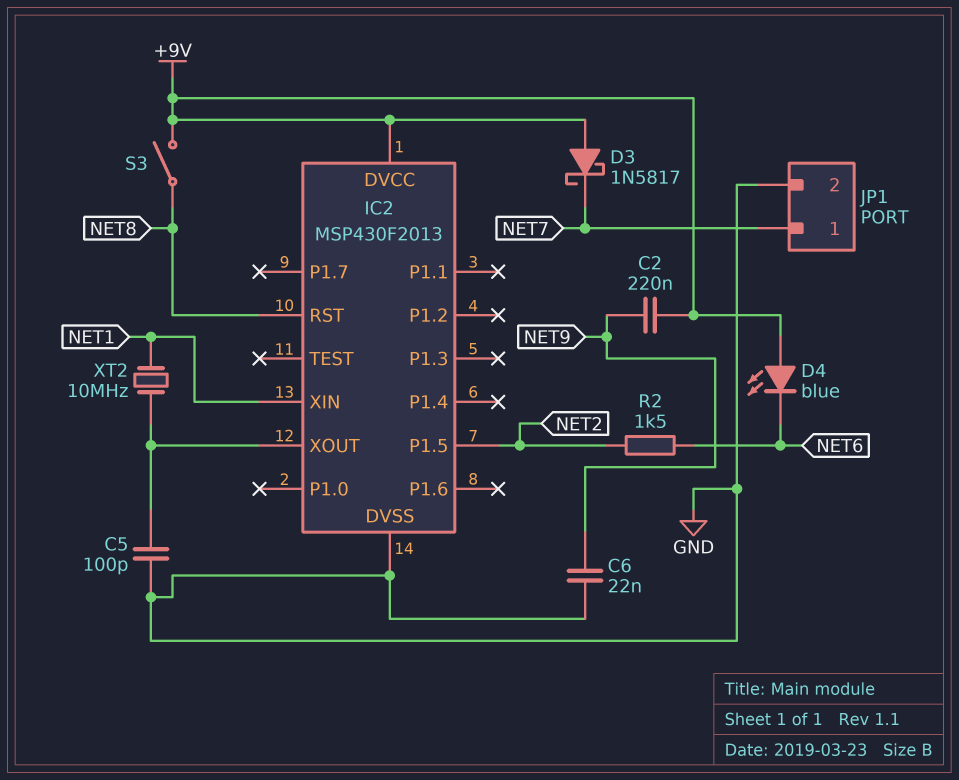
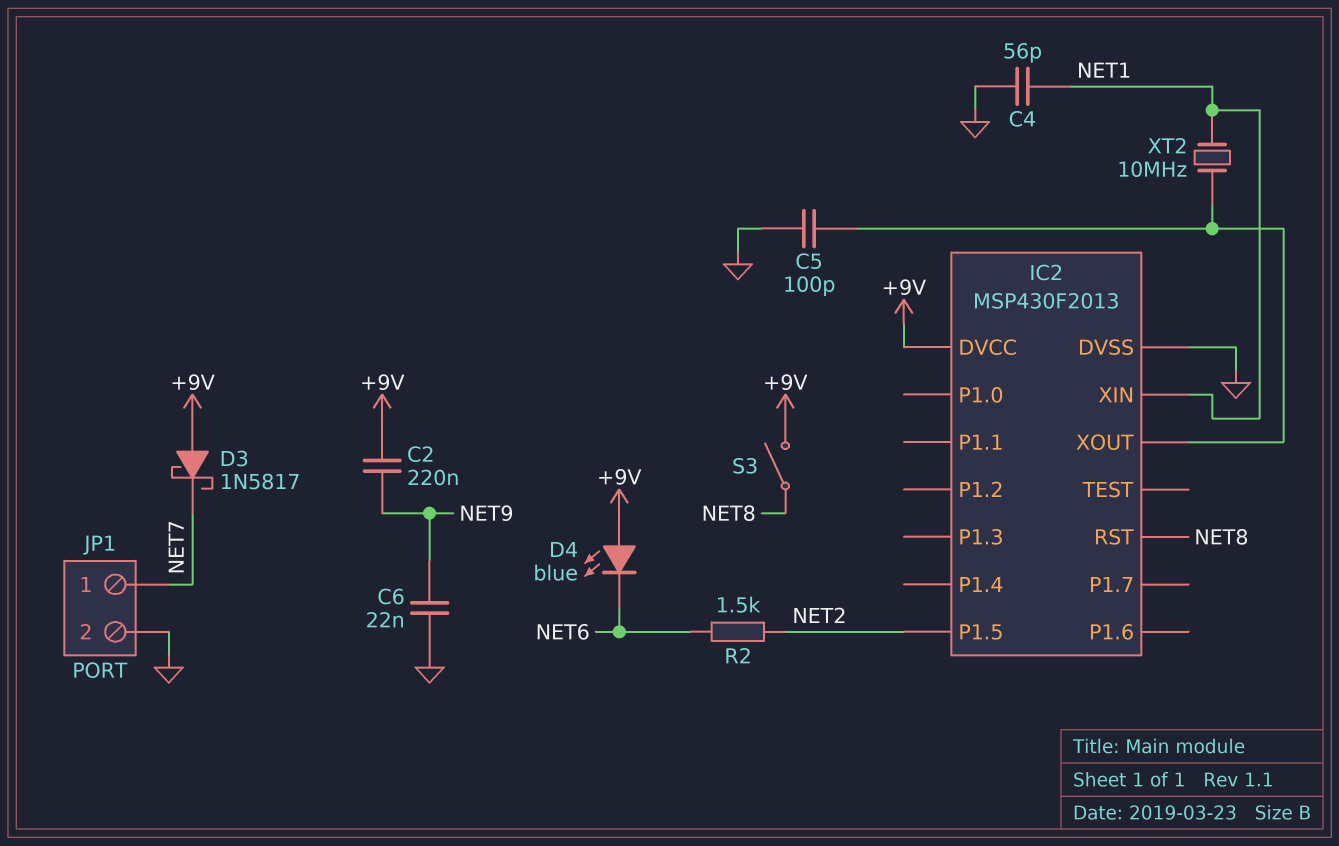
C4: none -> 56pF (GND, NET1)

